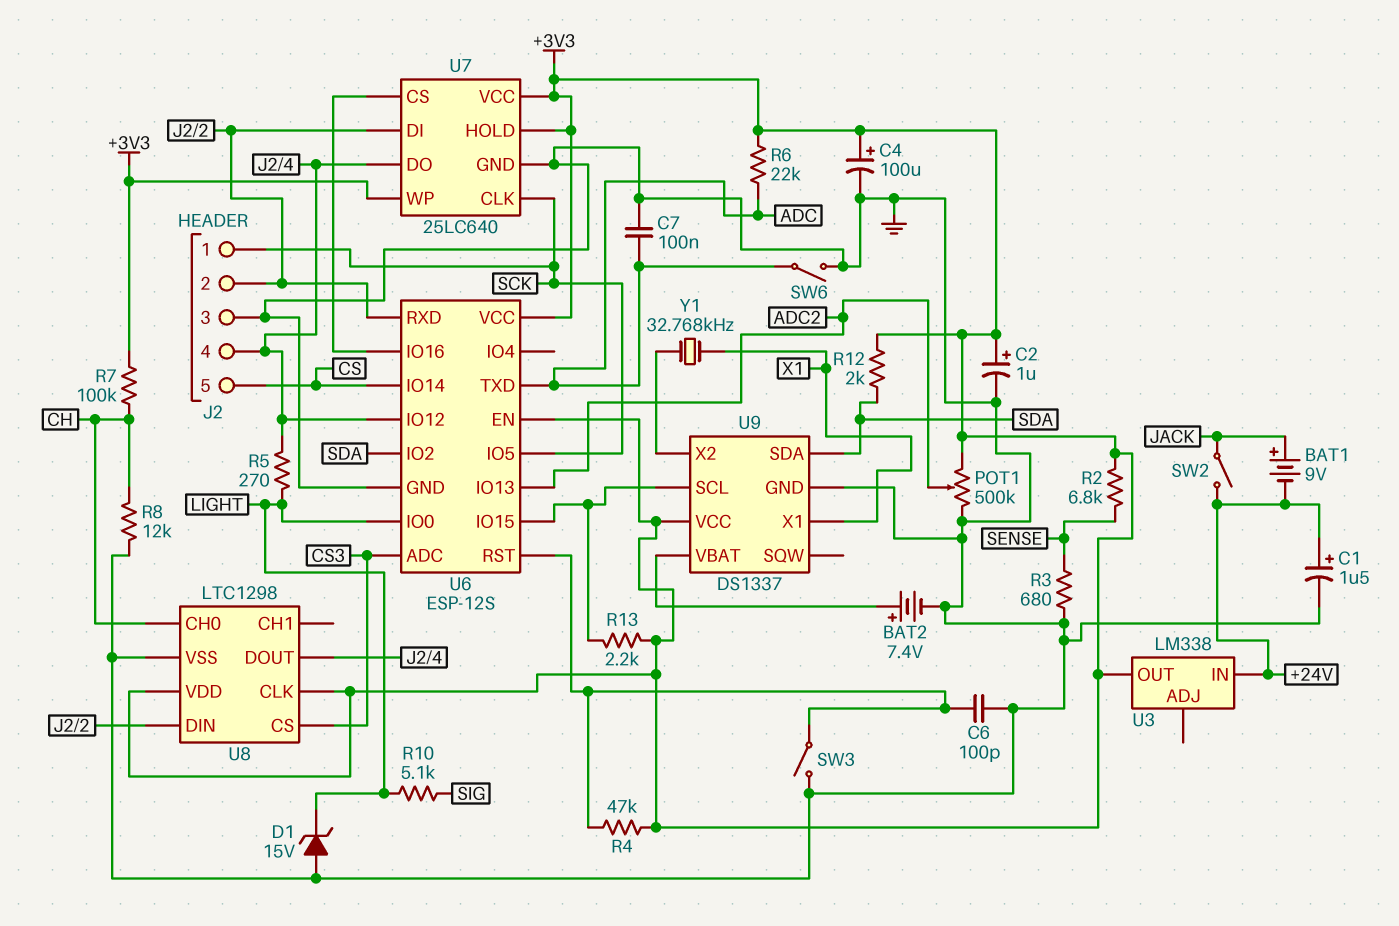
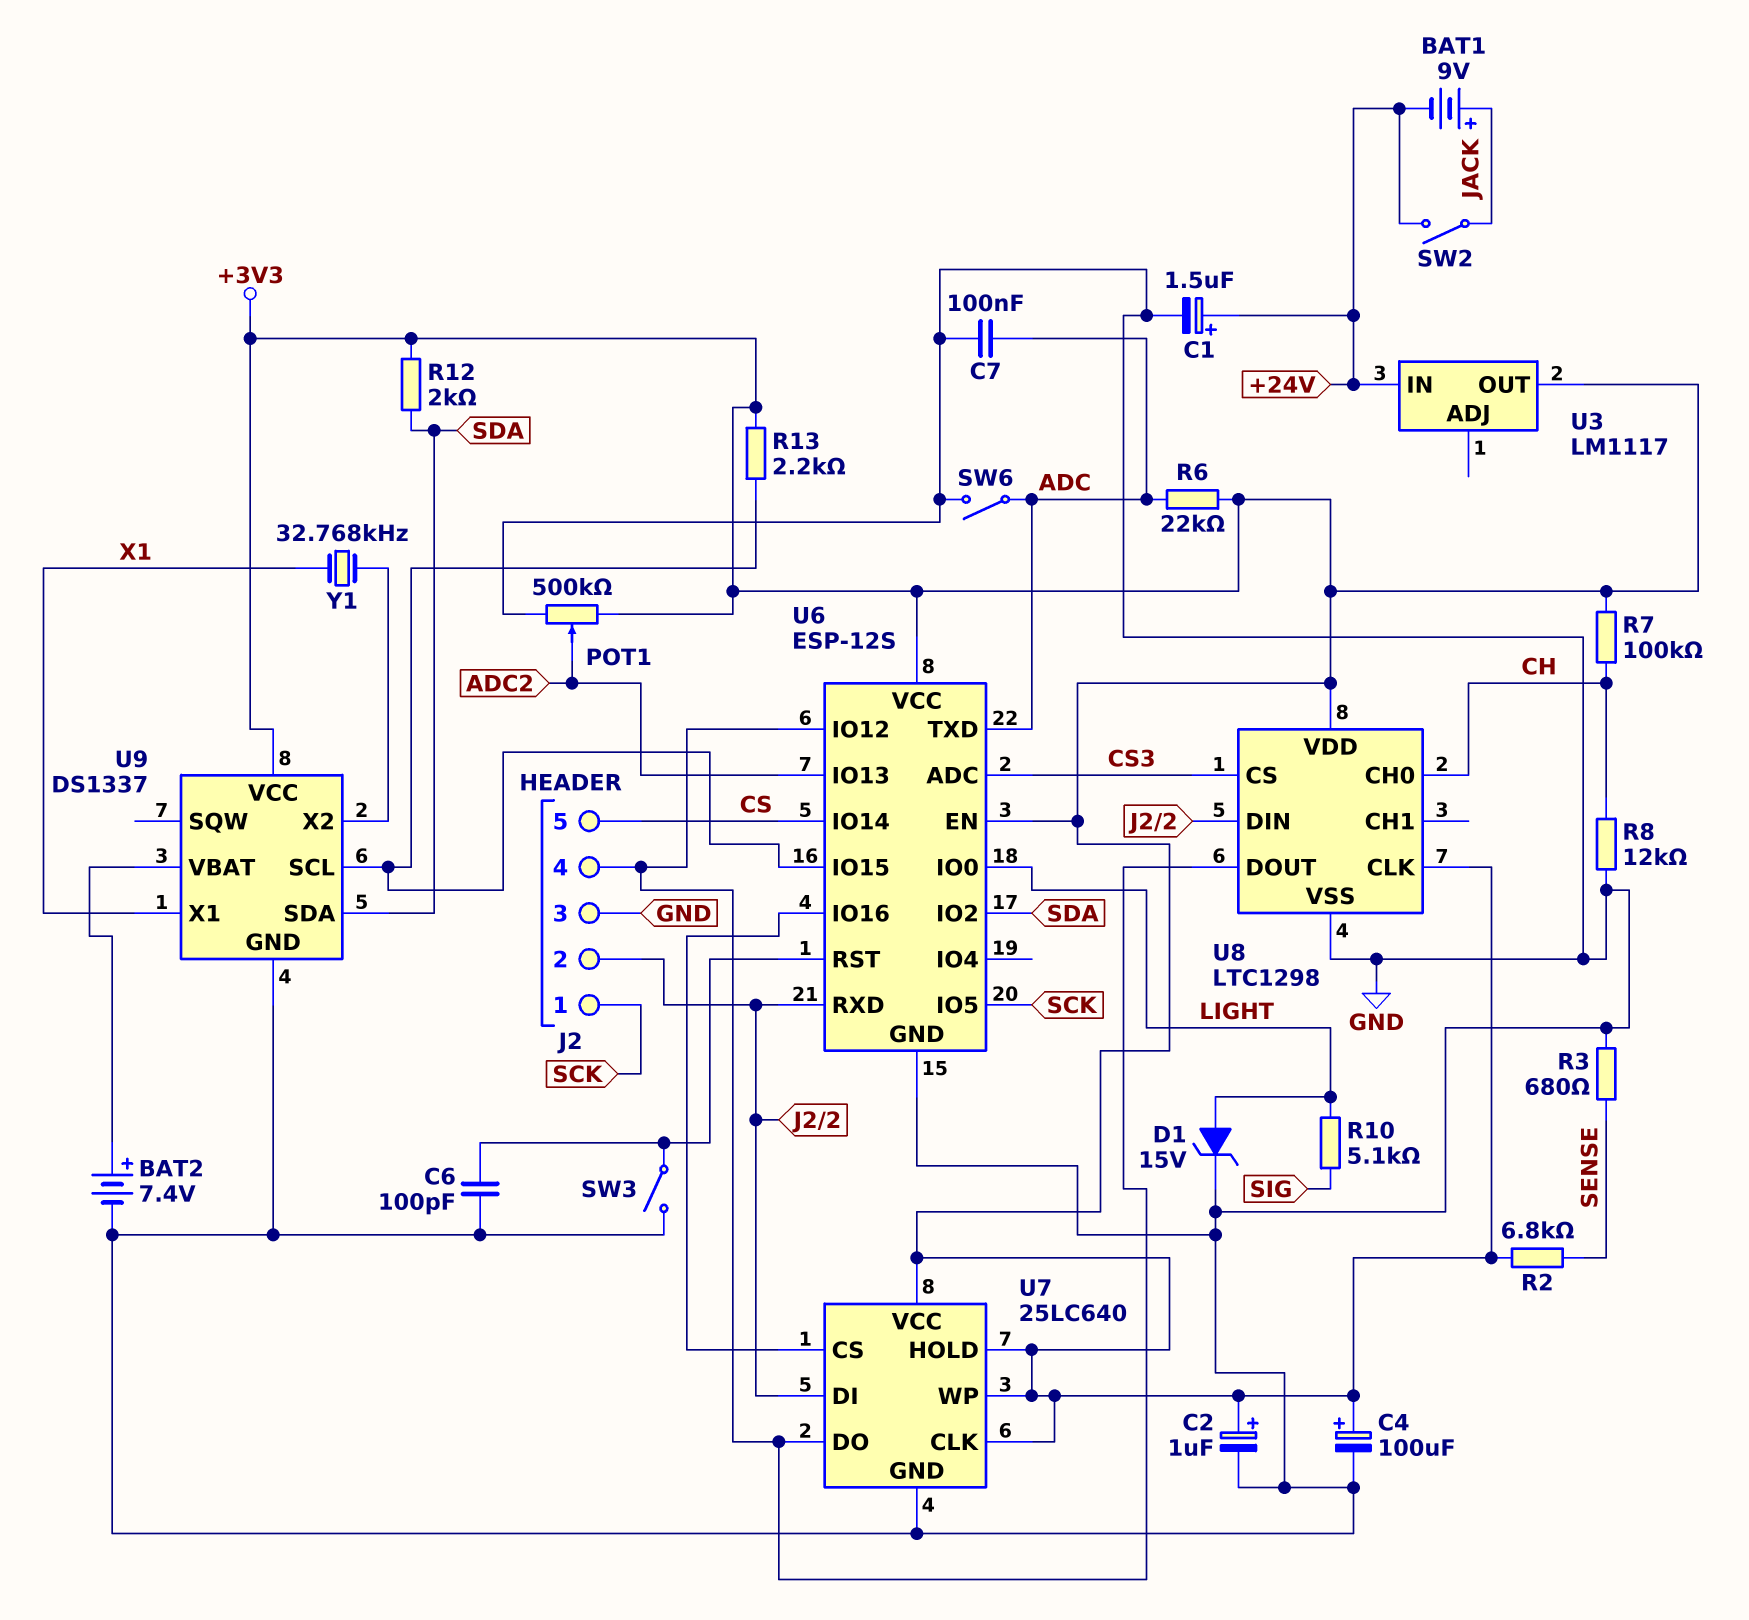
D1: zener 15V (A GND, K LIGHT) -> zener 15V (A LIGHT, K GND)
R4: 47k (+3V3, U6/RST) -> none
R5: 270 (J2/4, LIGHT) -> none
U3: LM338 -> LM1117
U7 pin CLK: SCK -> +3V3

